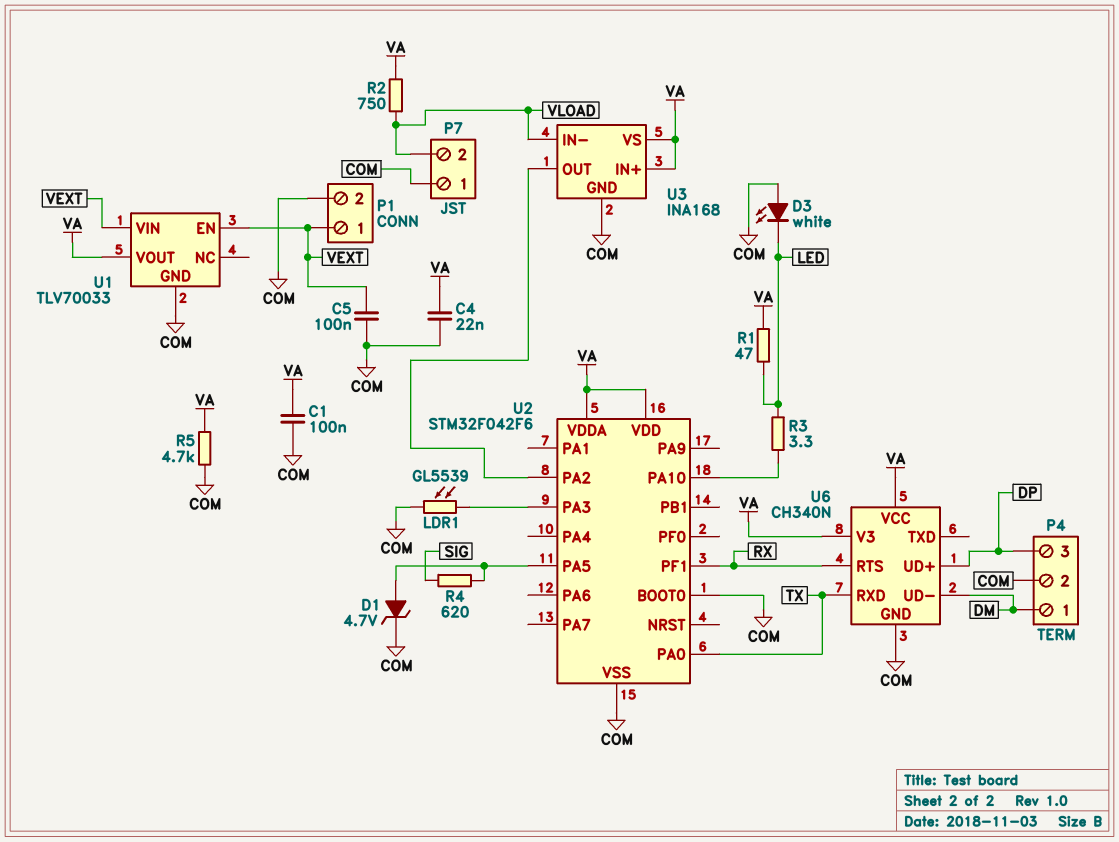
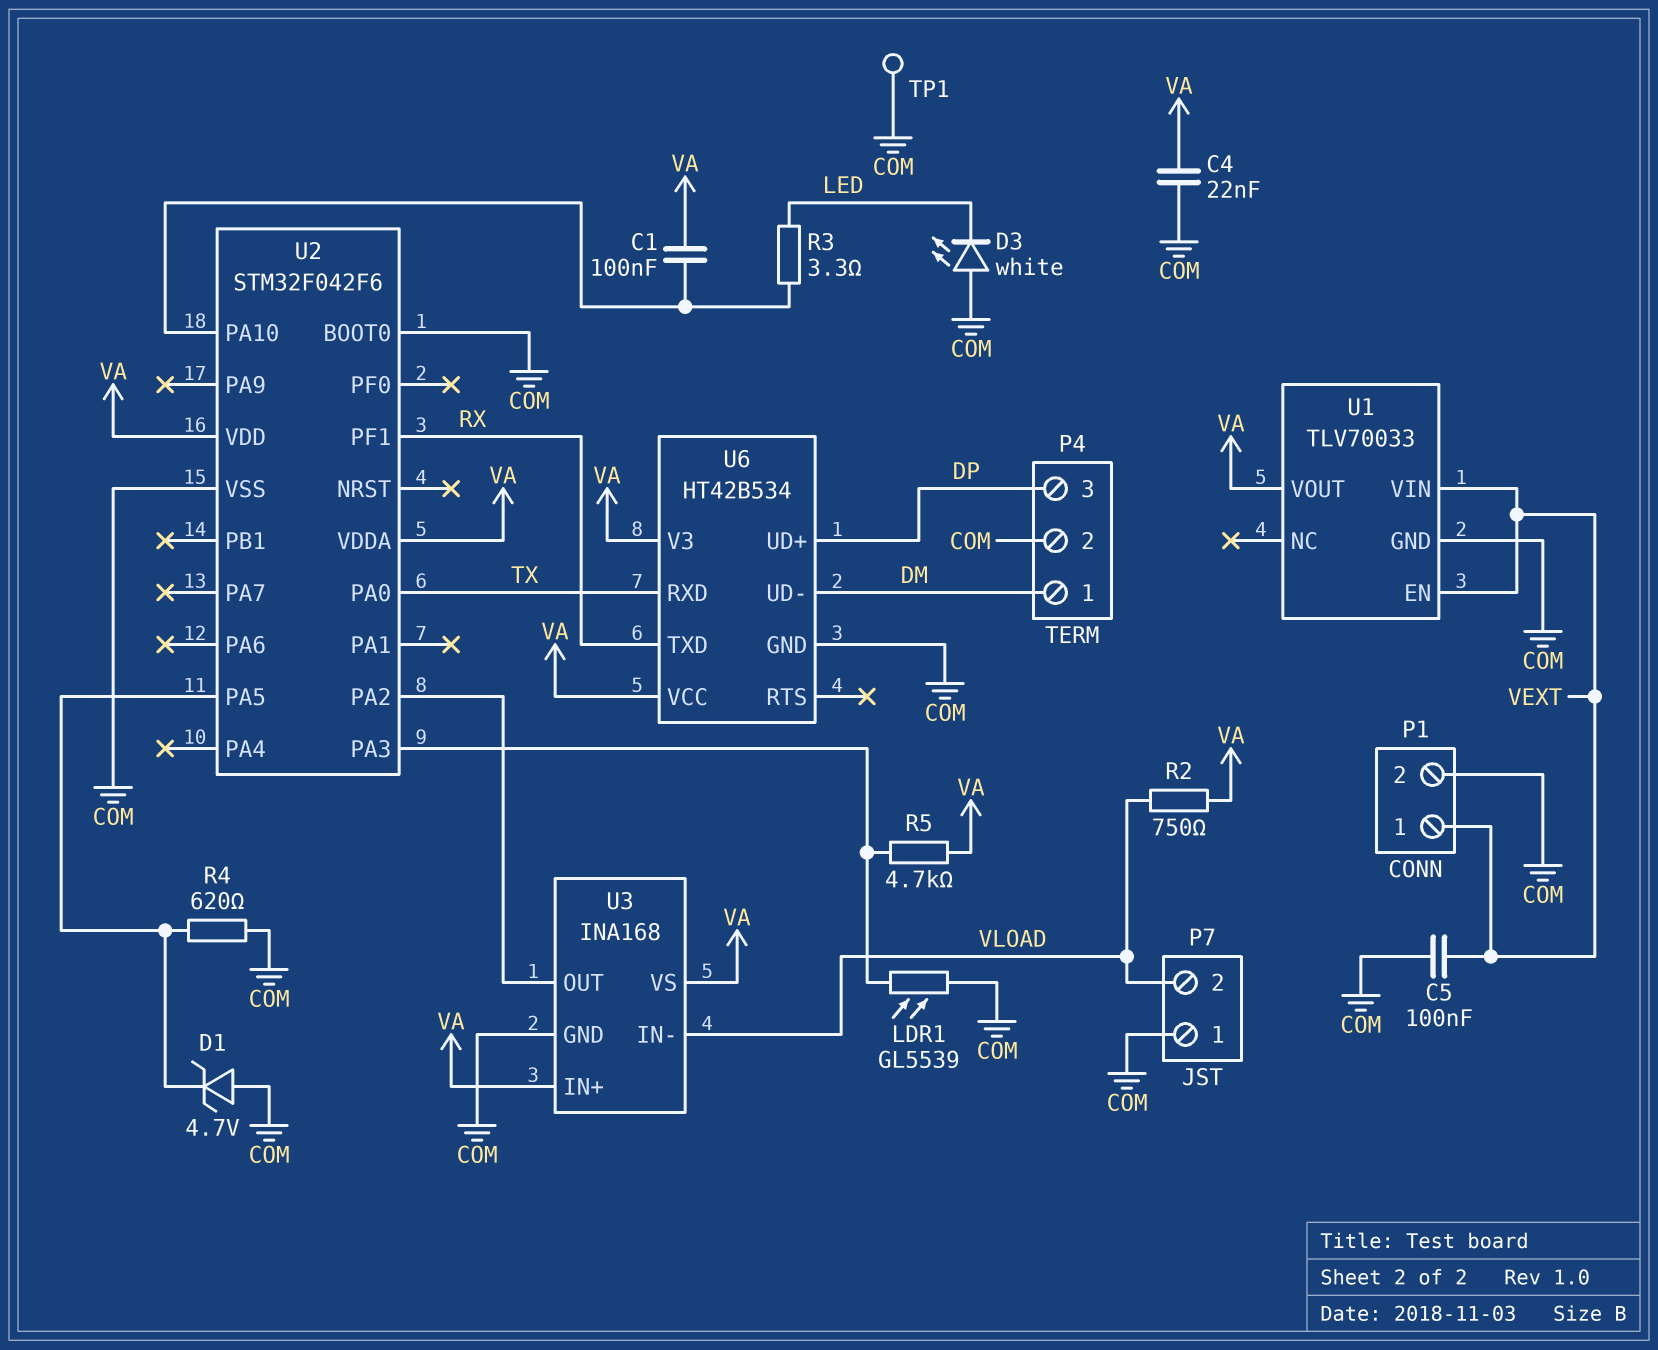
C1: 100nF (COM, VA) -> 100nF (U2/PA10, VA)
D1: zener 4.7V (A U2/PA5, K COM) -> zener 4.7V (A COM, K U2/PA5)
R1: 47 (LED, VA) -> none
R4: 620 (SIG, U2/PA5) -> 620 (COM, U2/PA5)
R5: 4.7k (COM, VA) -> 4.7k (U2/PA3, VA)
TP1: none -> test point (COM)
U6: CH340N -> HT42B534
U6 pin RTS: RX -> none
U6 pin TXD: none -> RX

